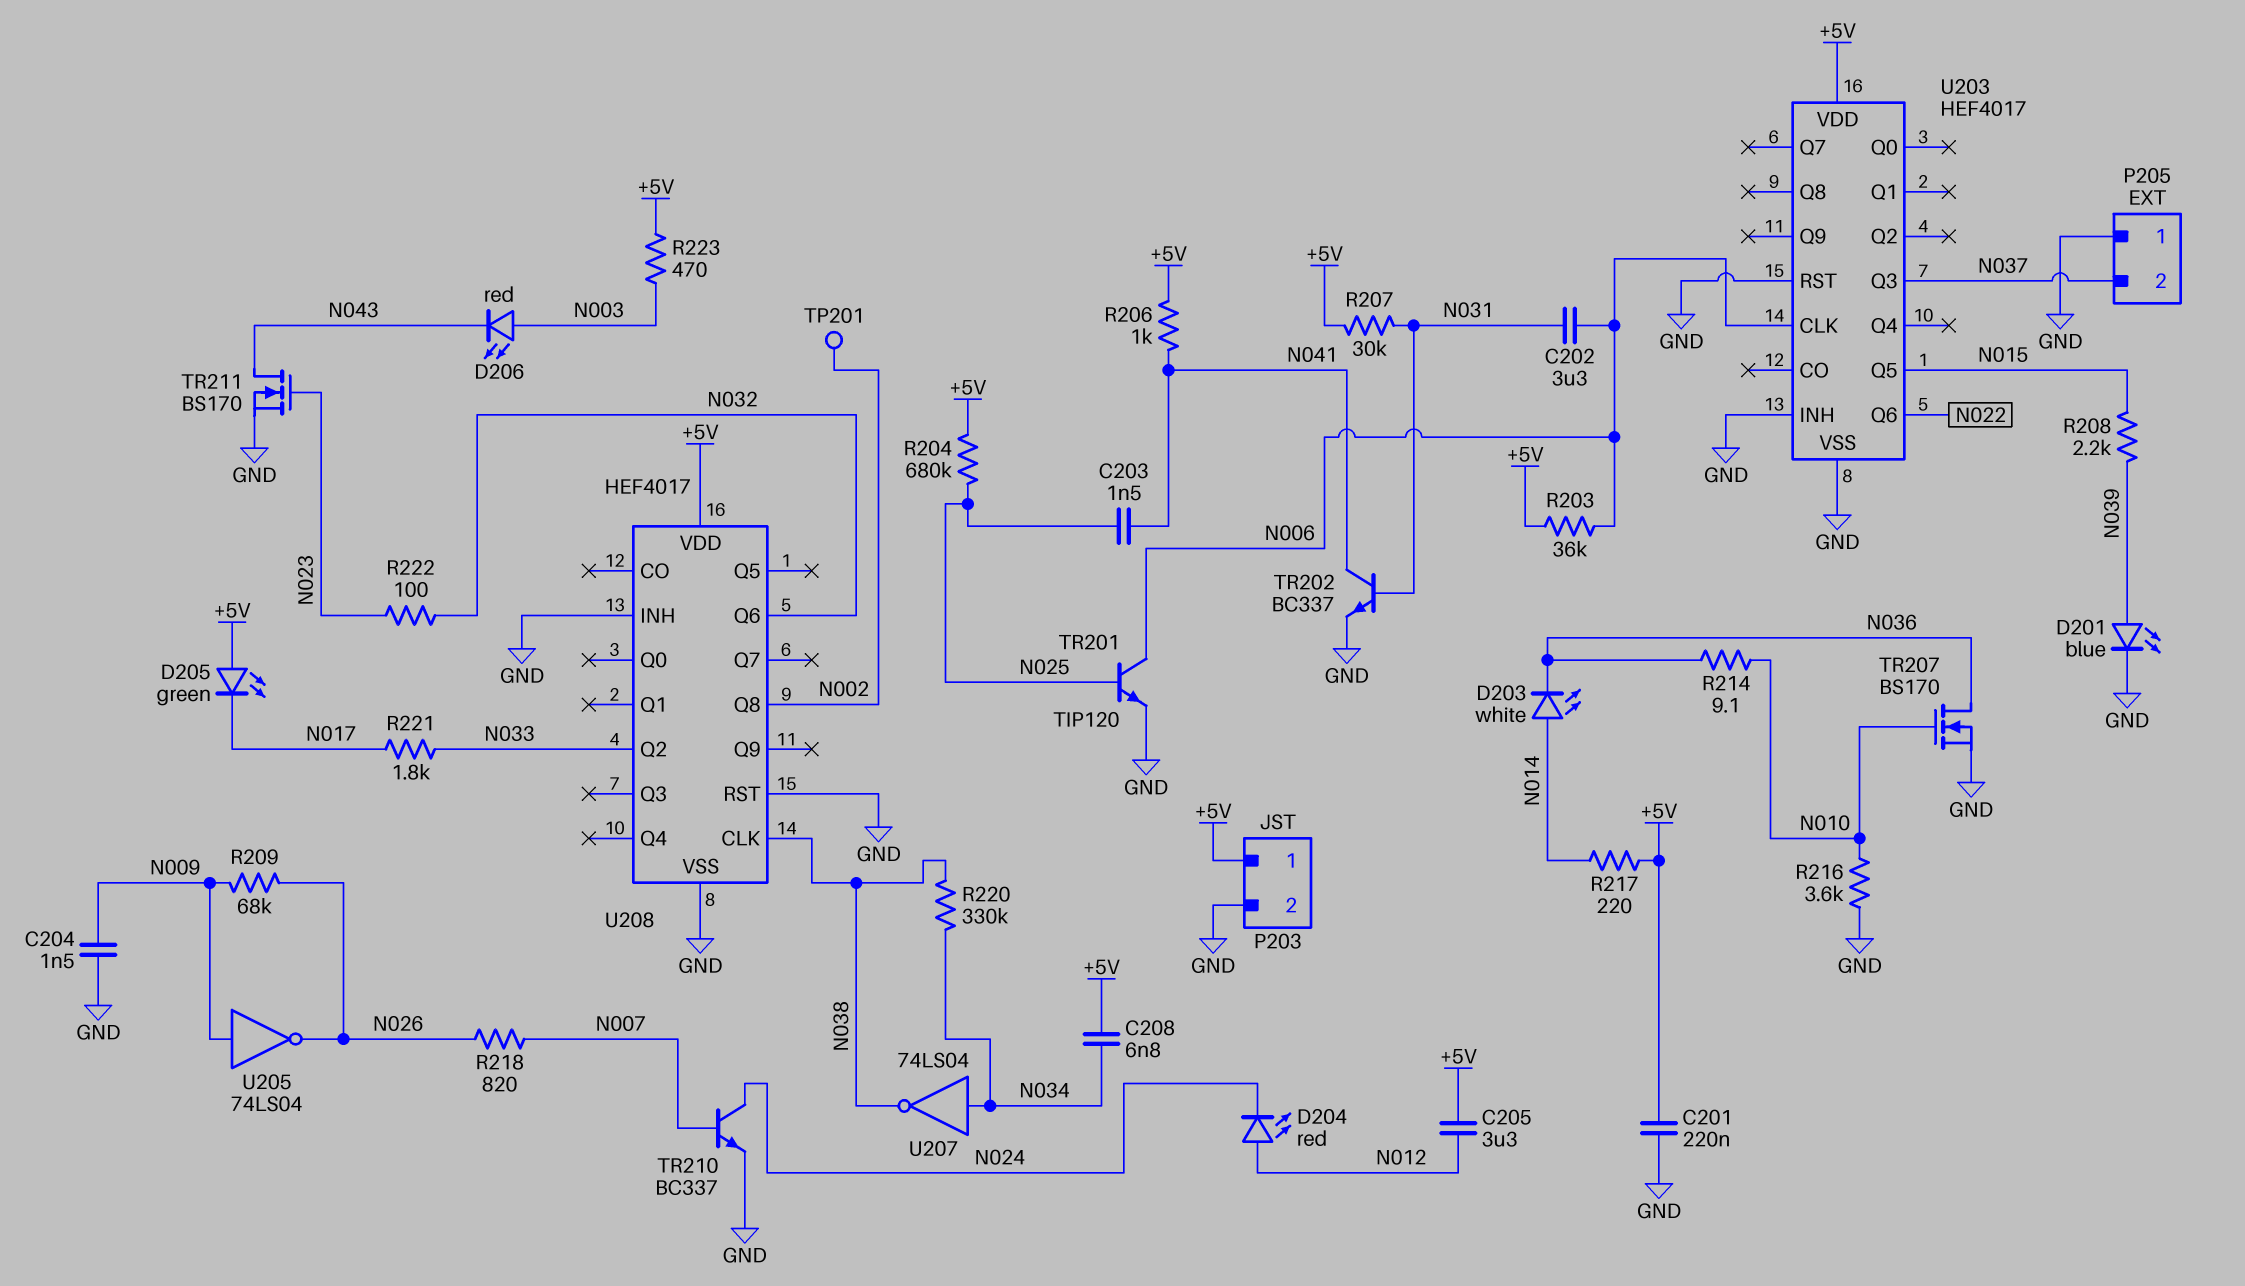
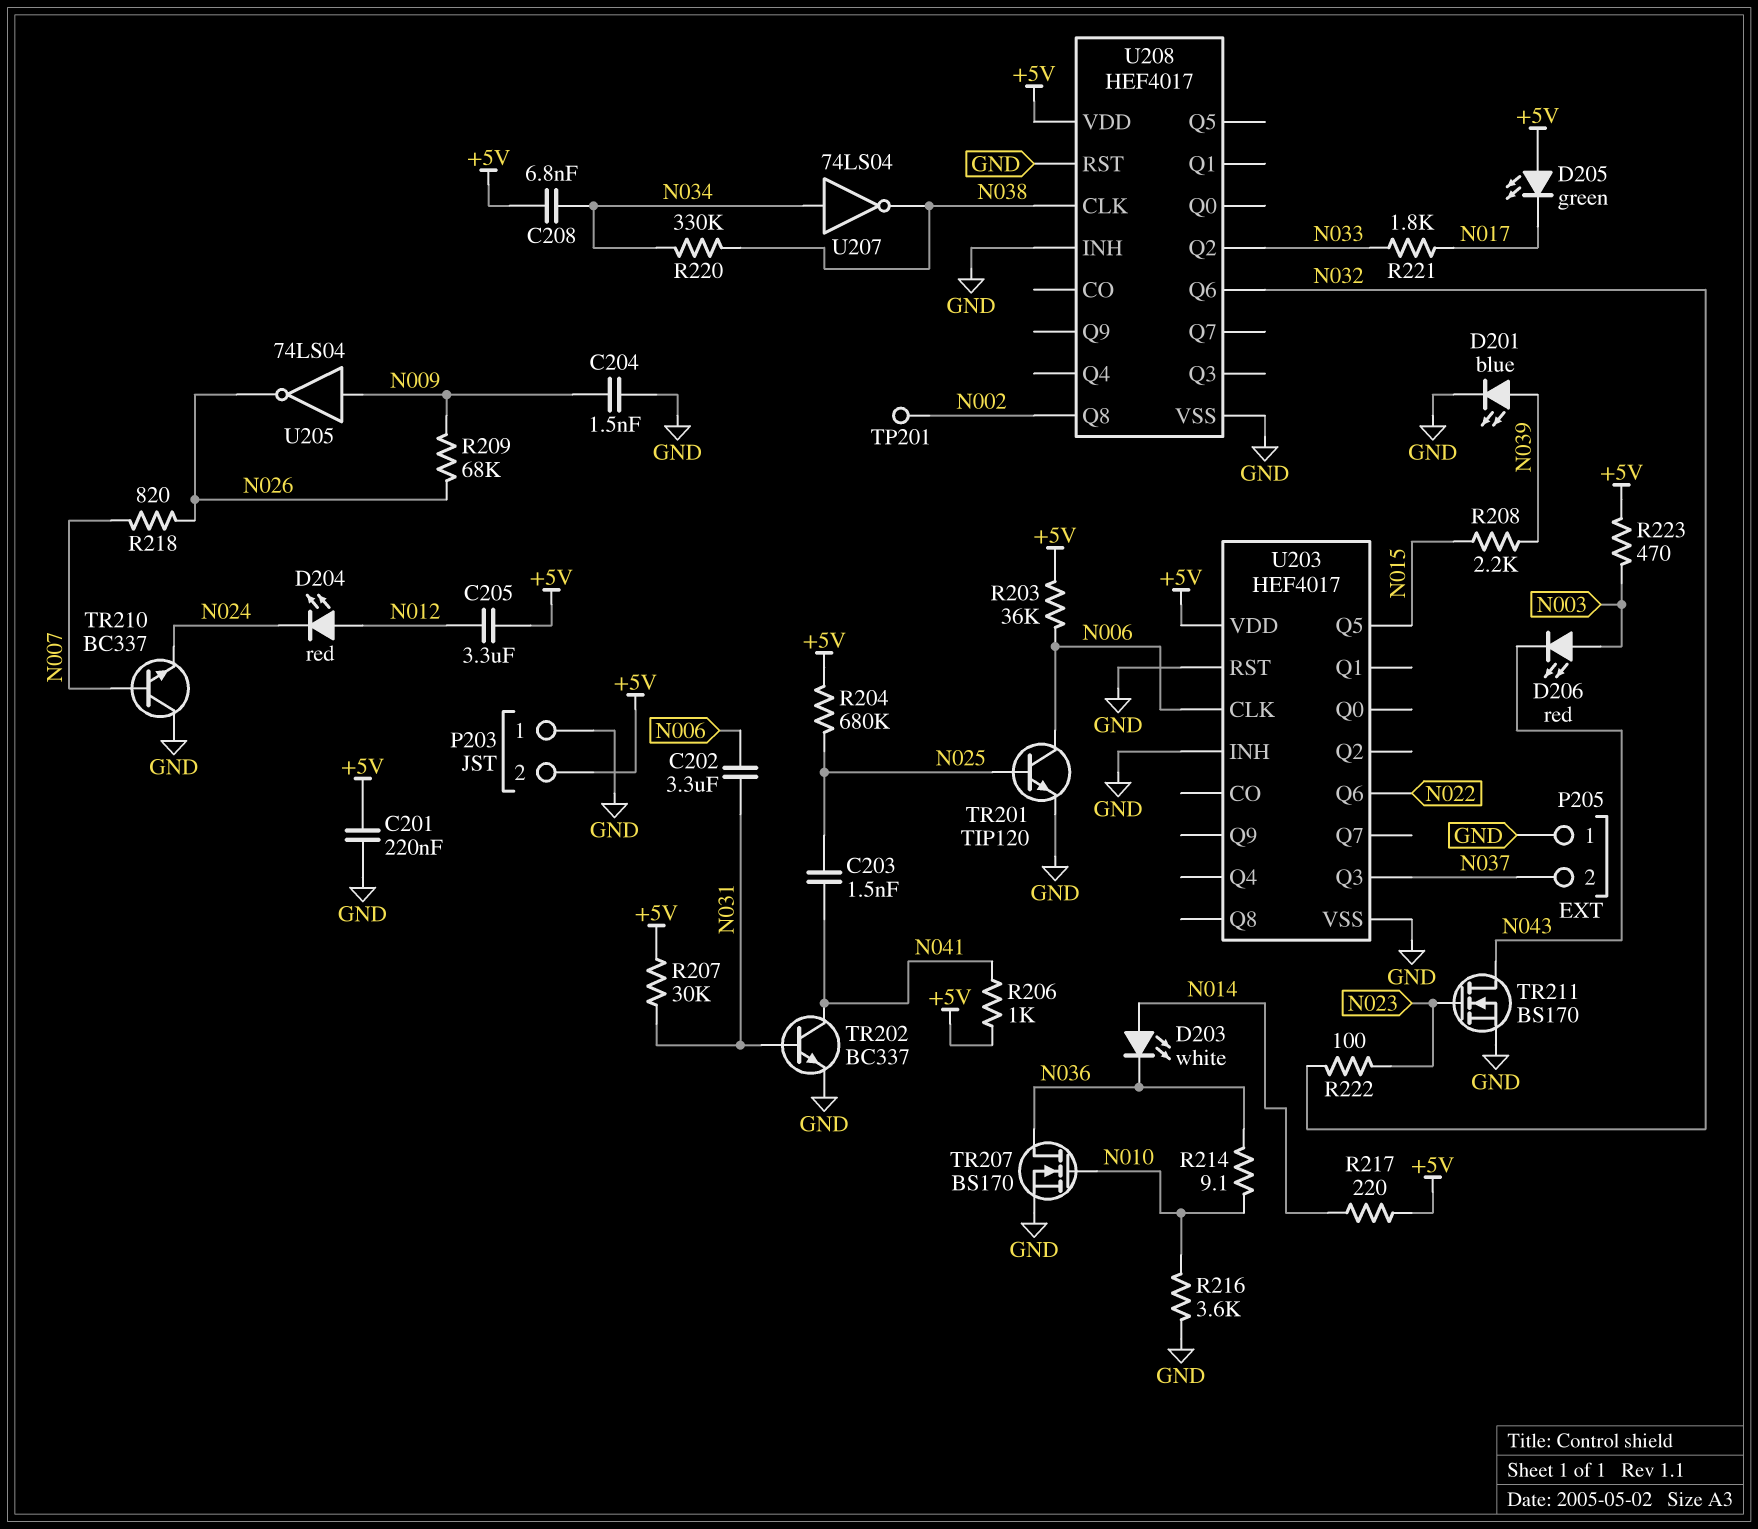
P203 pin 1: +5V -> GND
P203 pin 2: GND -> +5V
TR210: NPN BC337 (B N007, C N024, E GND) -> NPN BC337 (B N007, C GND, E N024)

